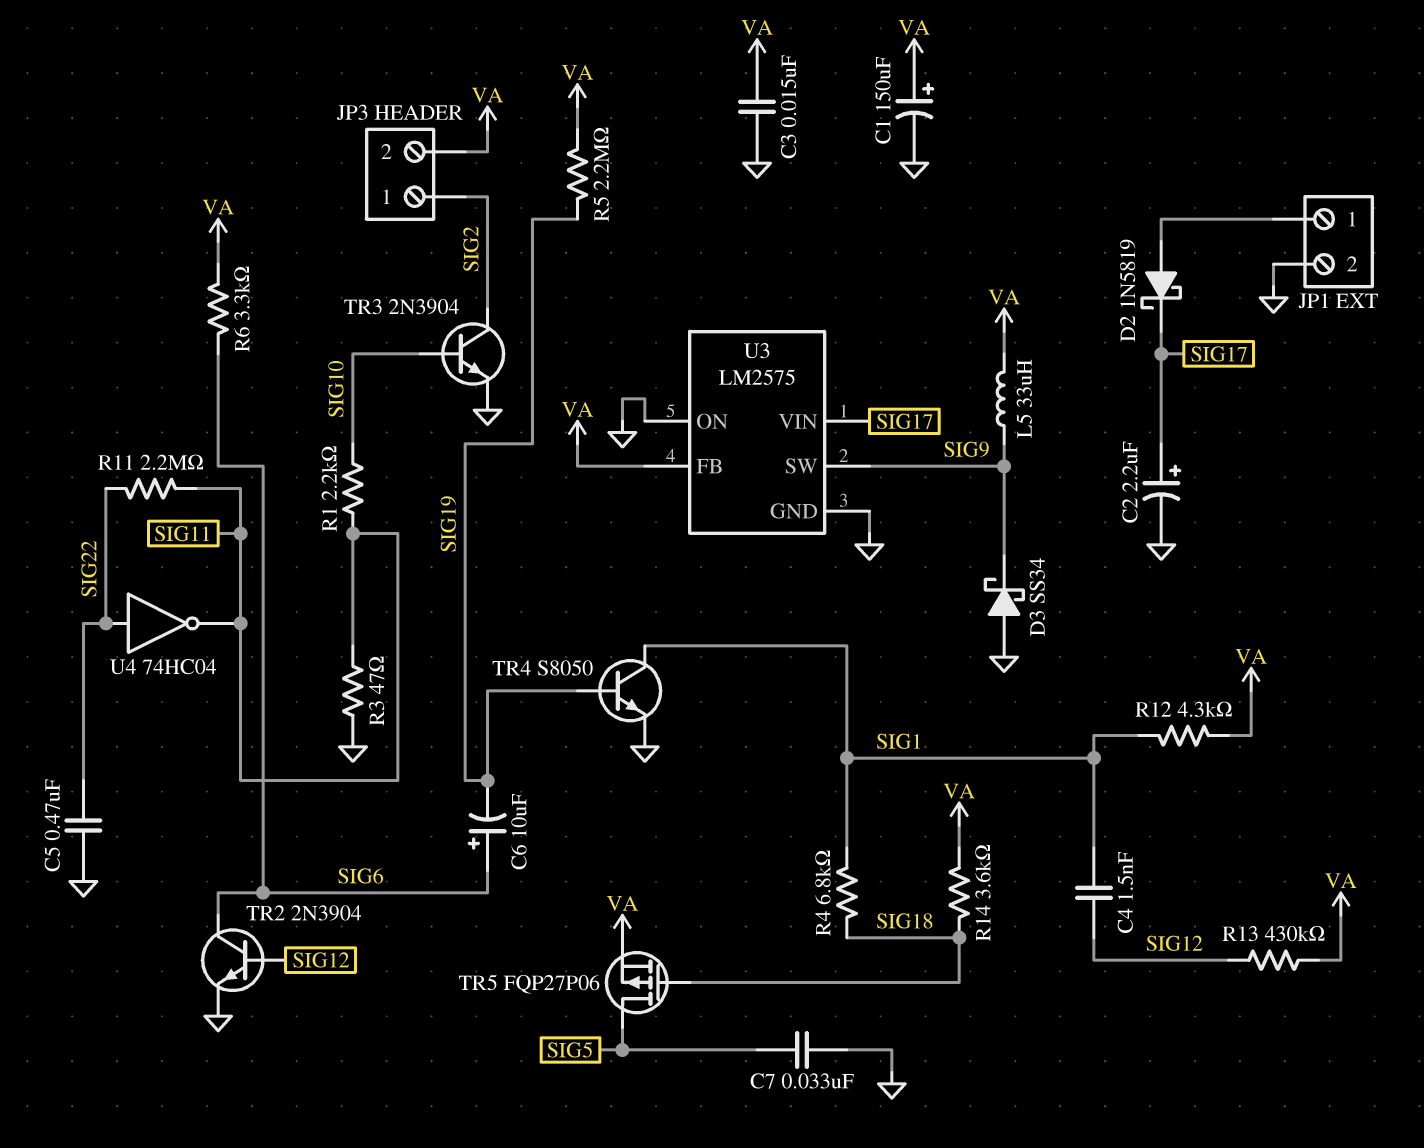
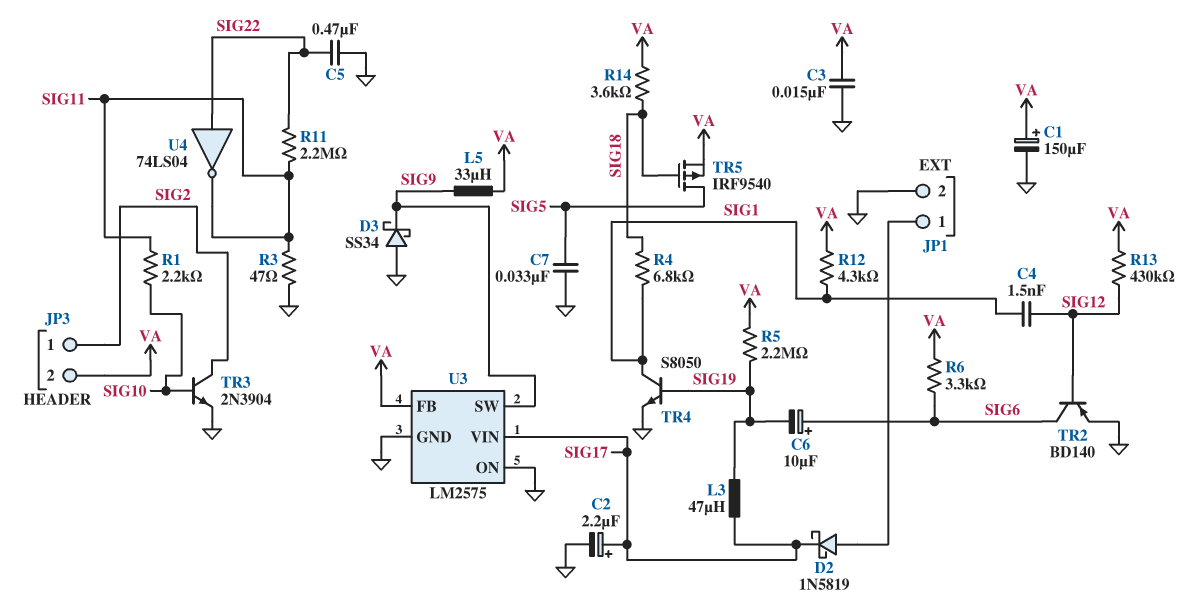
L3: none -> 47uH (SIG17, SIG19)
TR2: NPN 2N3904 (B SIG12, C SIG6, E GND) -> PNP BD140 (B SIG12, C SIG6, E GND)
TR5: PMOS FQP27P06 (G SIG18, D SIG5, S VA) -> PMOS IRF9540 (G SIG18, D SIG5, S VA)
U4: NOT 74HC04 (in SIG22, out SIG11) -> NOT 74LS04 (in SIG22, out SIG11)

